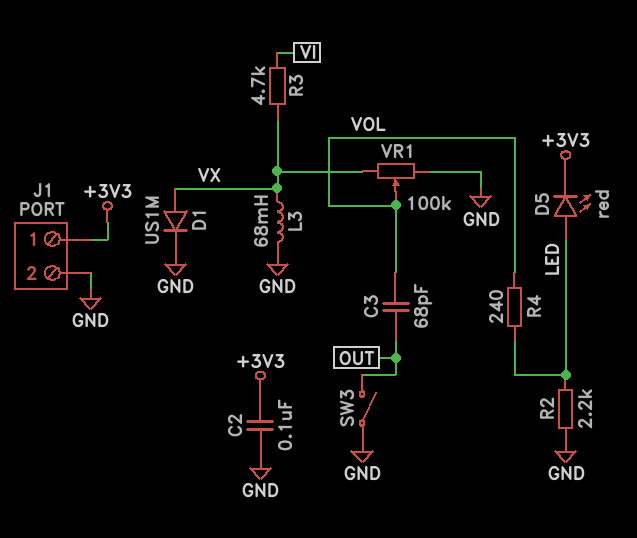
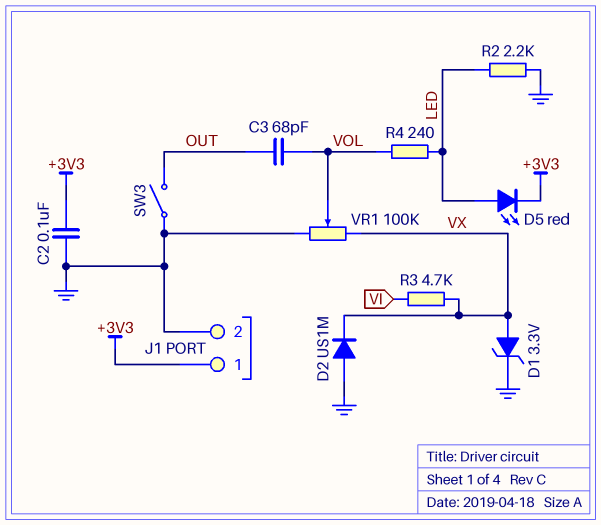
D1: diode US1M (A VX, K GND) -> zener 3.3V (A VX, K GND)
D2: none -> diode US1M (A GND, K VX)
L3: 68mH (GND, VX) -> none

